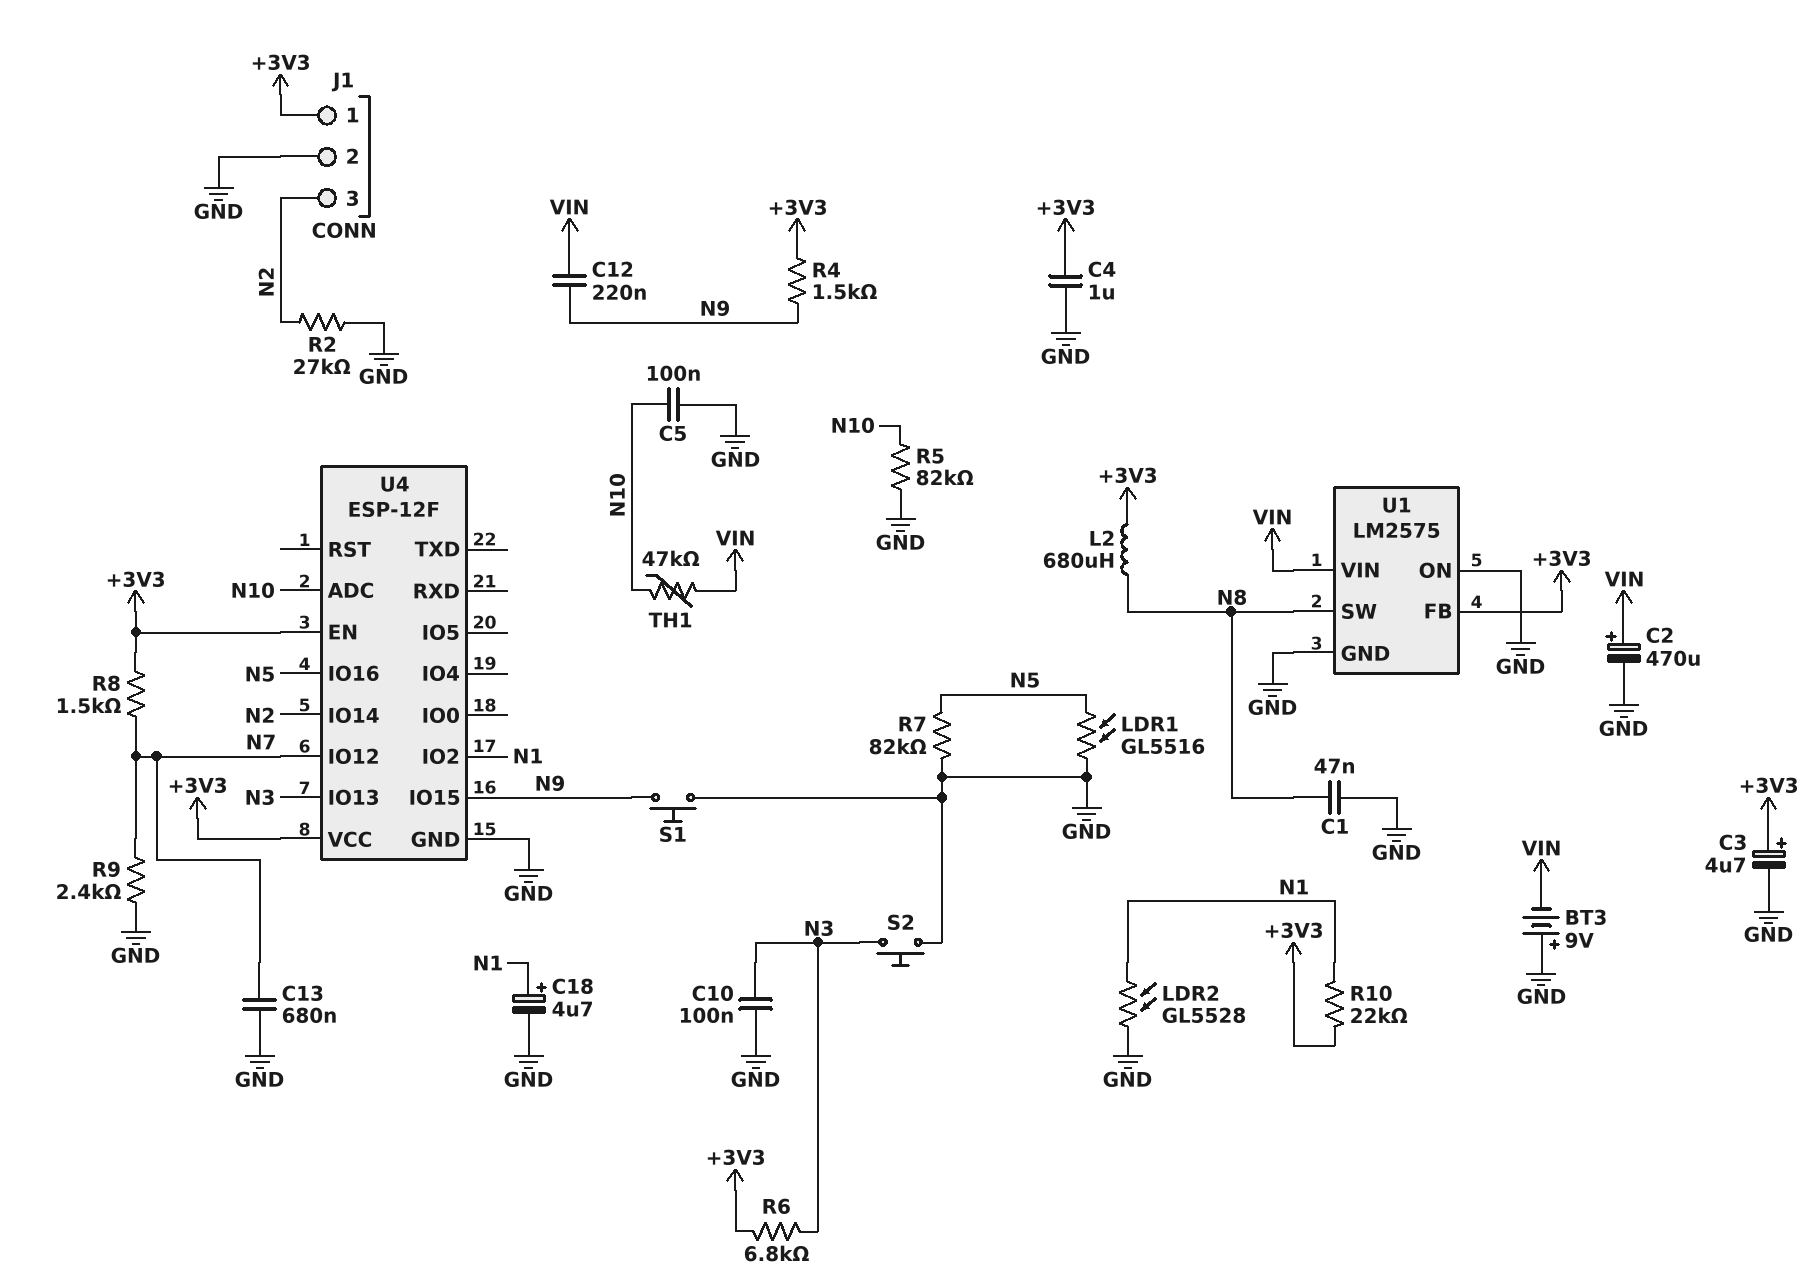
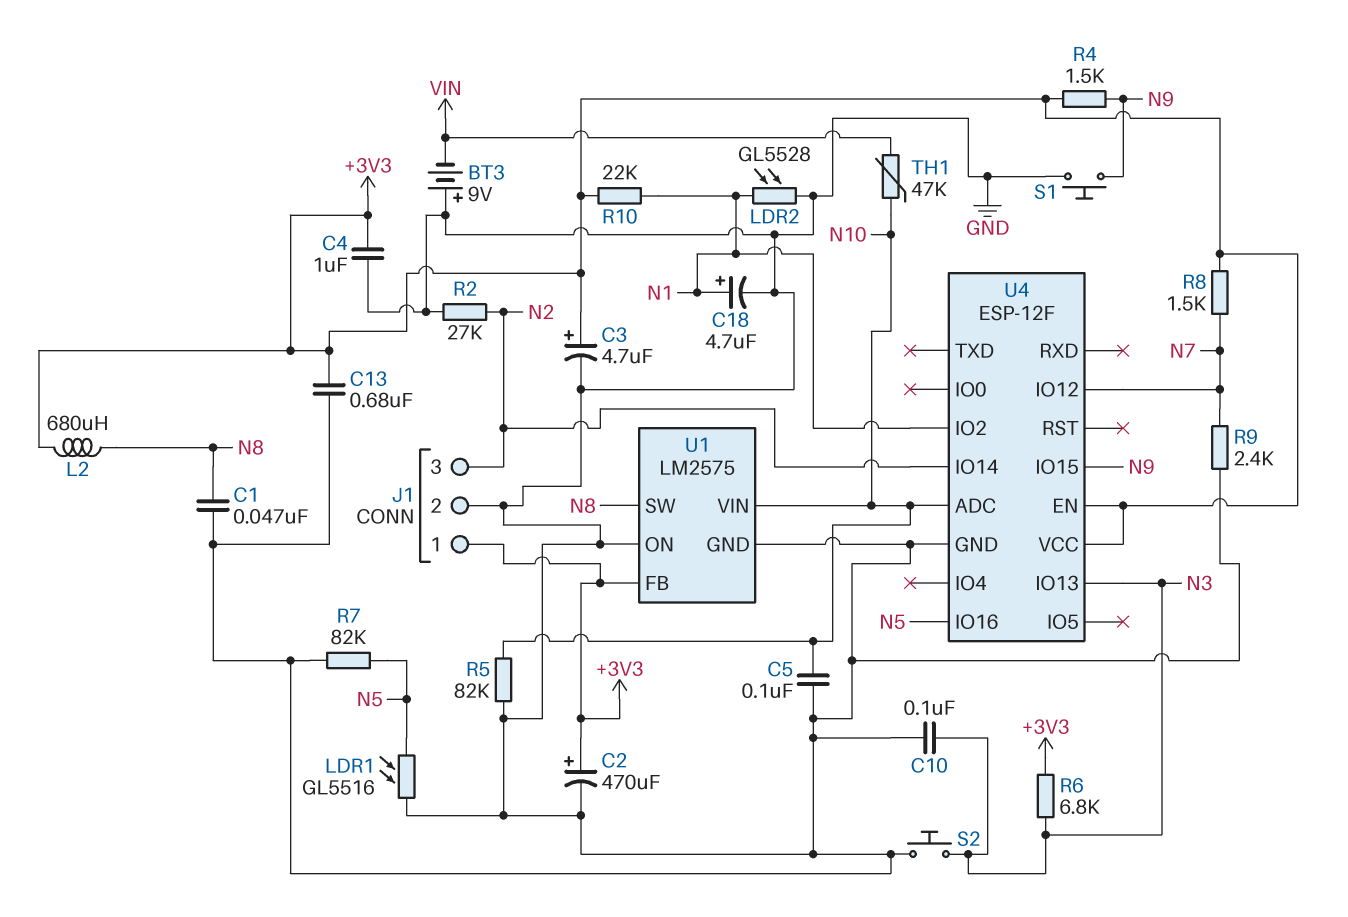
C2: 470uF (plus VIN, minus GND) -> 470uF (plus +3V3, minus GND)
C12: 220nF (N9, VIN) -> none
C13: 680nF (GND, N7) -> 680nF (+3V3, GND)
U1 pin VIN: VIN -> N10

